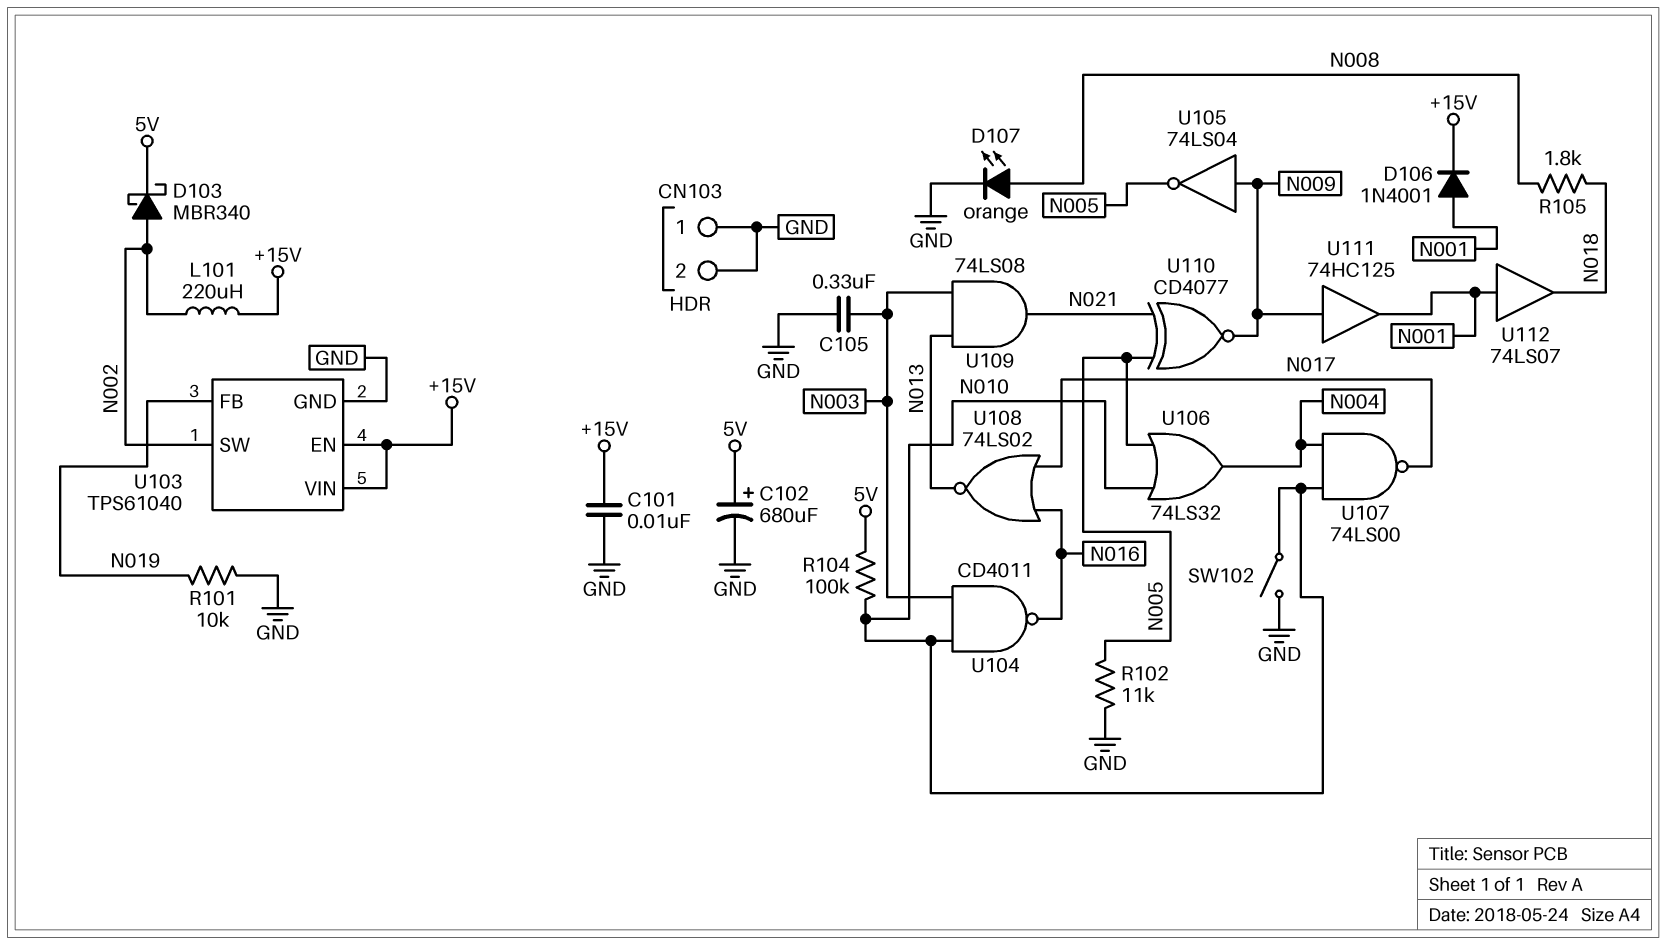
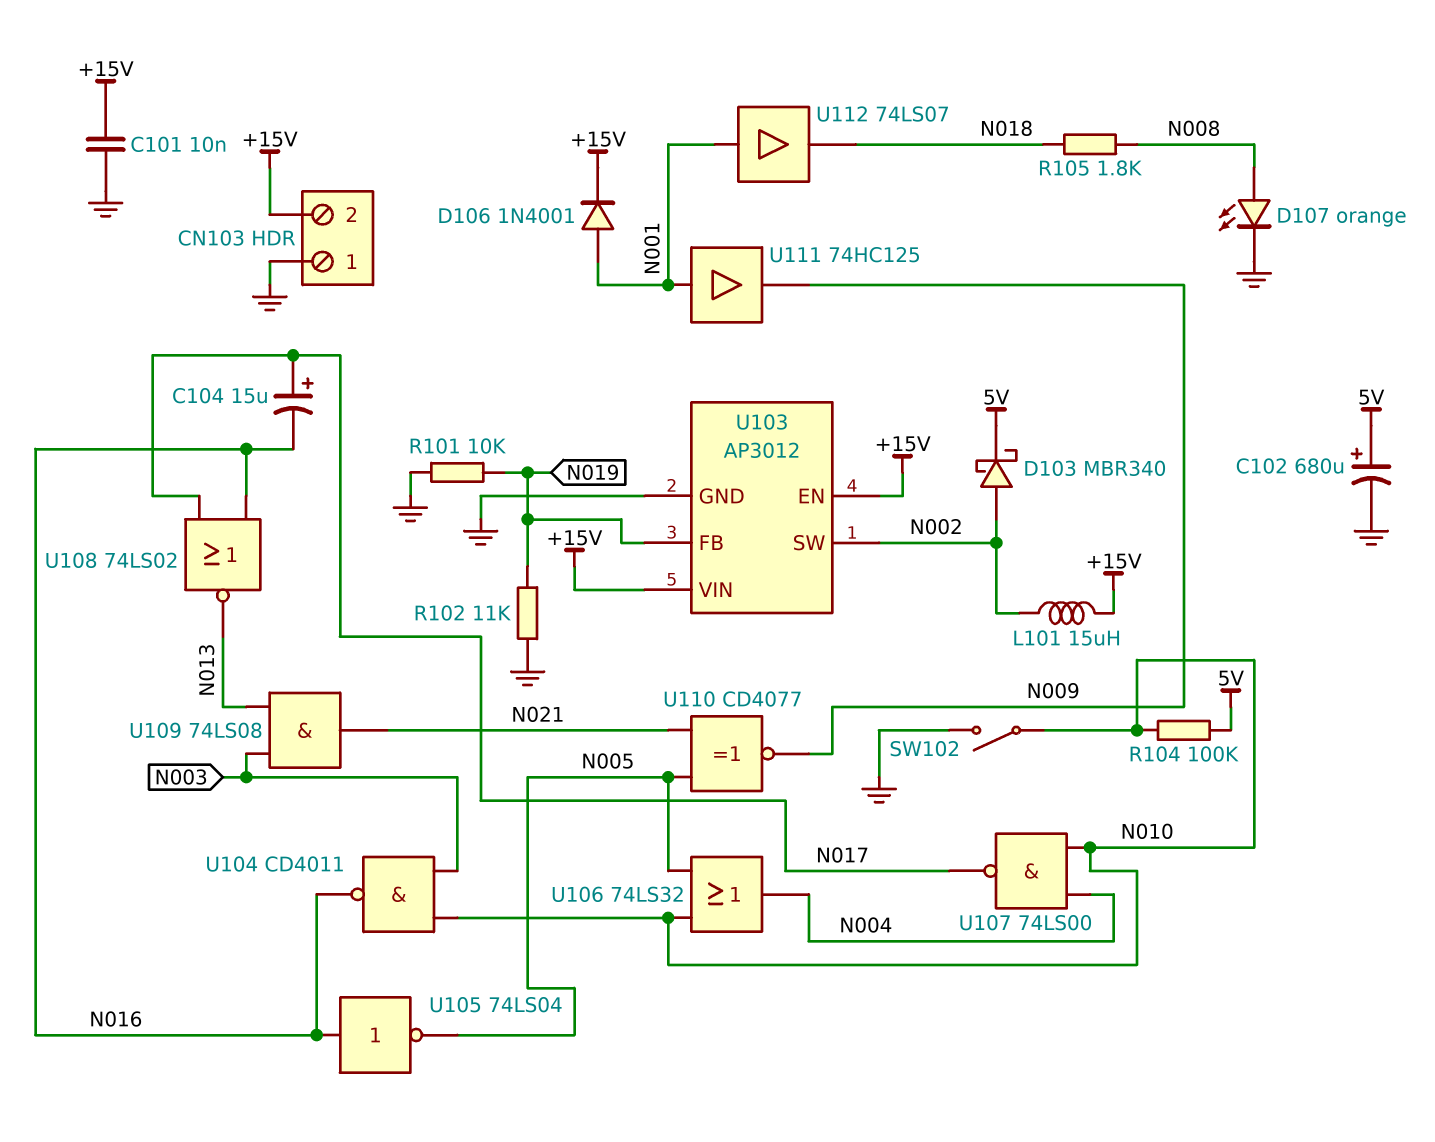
C104: none -> 15uF (plus N017, minus N016)
C105: 330nF (GND, N003) -> none
CN103 pin 2: GND -> +15V
L101: 220uH (+15V, N002) -> 15uH (+15V, N002)
R102: 11k (GND, N005) -> 11k (GND, N019)
U103: TPS61040 -> AP3012
U105: NOT 74LS04 (in N009, out N005) -> NOT 74LS04 (in N016, out N005)
U111: buffer 74HC125 (in N009, out N001) -> buffer 74HC125 (in N001, out N009)

